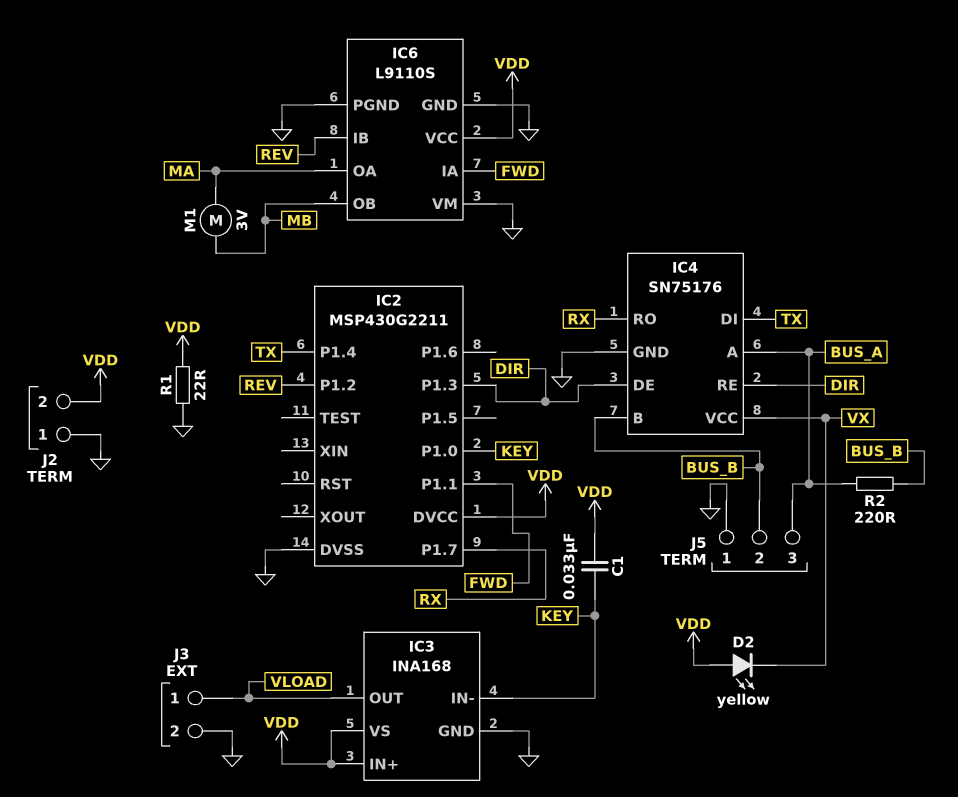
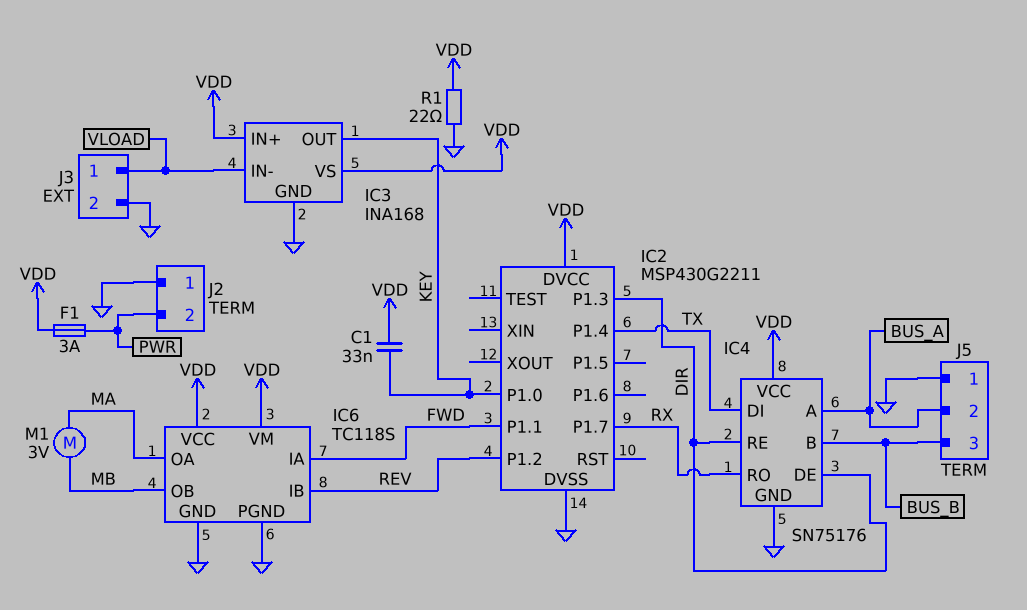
D2: LED yellow (A VDD, K VX) -> none
F1: none -> 3A (PWR, VDD)
IC3 pin IN-: KEY -> VLOAD
IC3 pin OUT: VLOAD -> KEY
IC4 pin VCC: VX -> VDD
IC6: L9110S -> TC118S
IC6 pin VM: GND -> VDD
J2 pin 2: VDD -> PWR
J5 pin 2: BUS_B -> BUS_A
J5 pin 3: BUS_A -> BUS_B
R2: 220 (BUS_A, BUS_B) -> none

